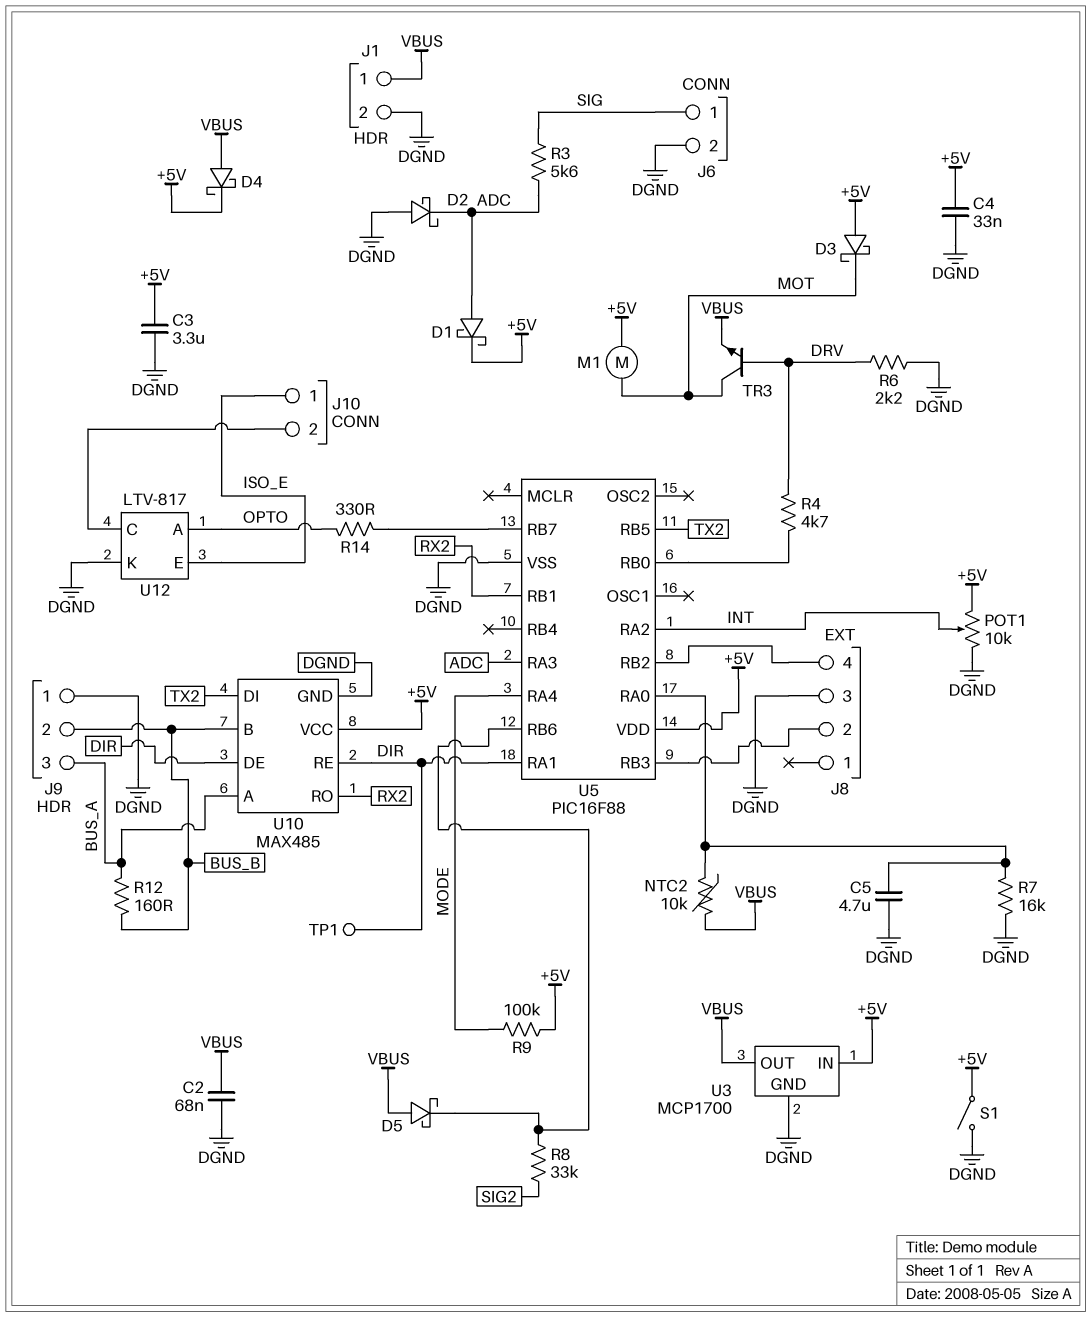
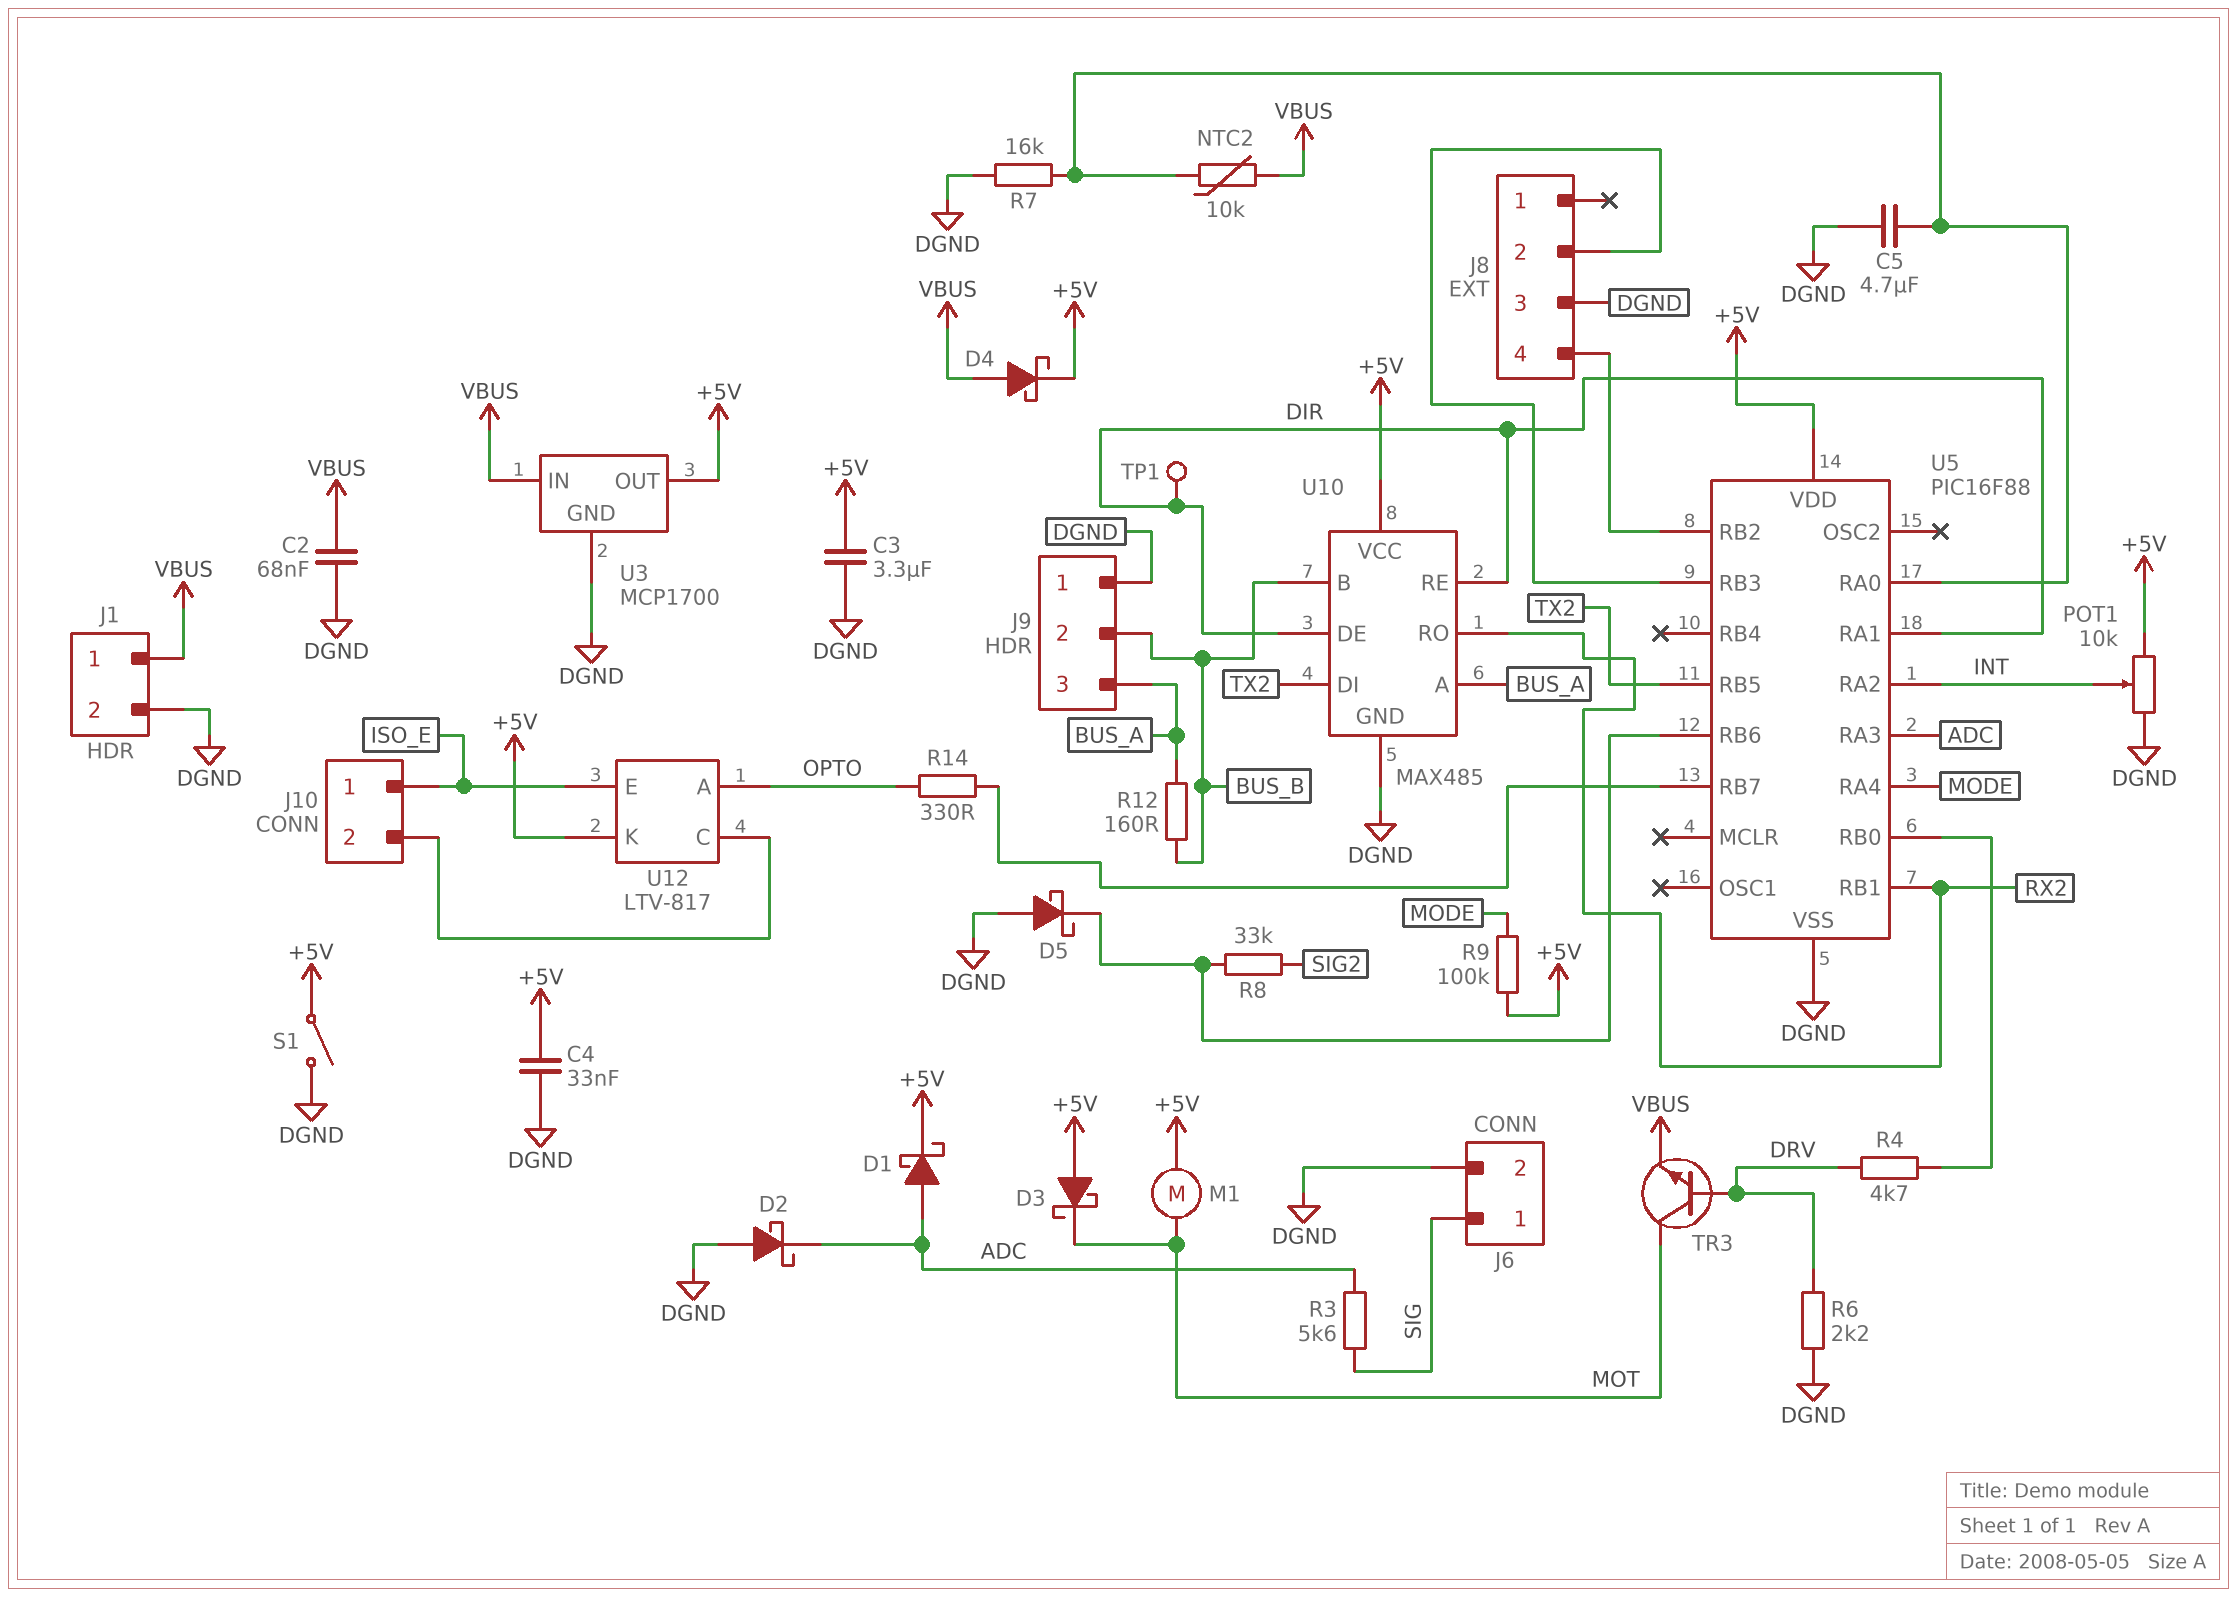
D5: schottky (A VBUS, K U5/RB6) -> schottky (A DGND, K U5/RB6)
U3 pin IN: +5V -> VBUS
U3 pin OUT: VBUS -> +5V
U12 pin K: DGND -> +5V

